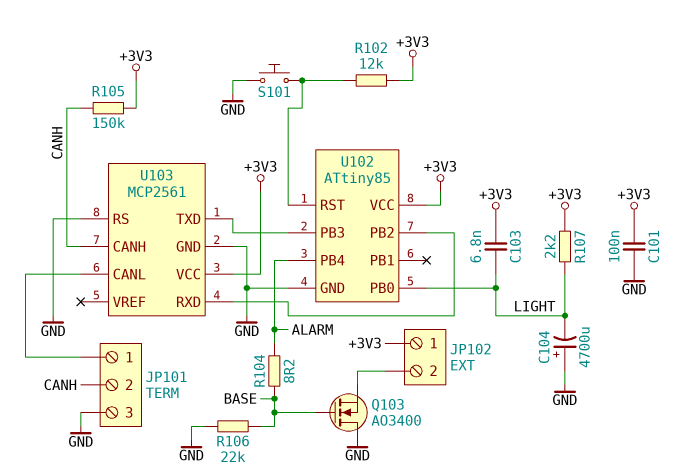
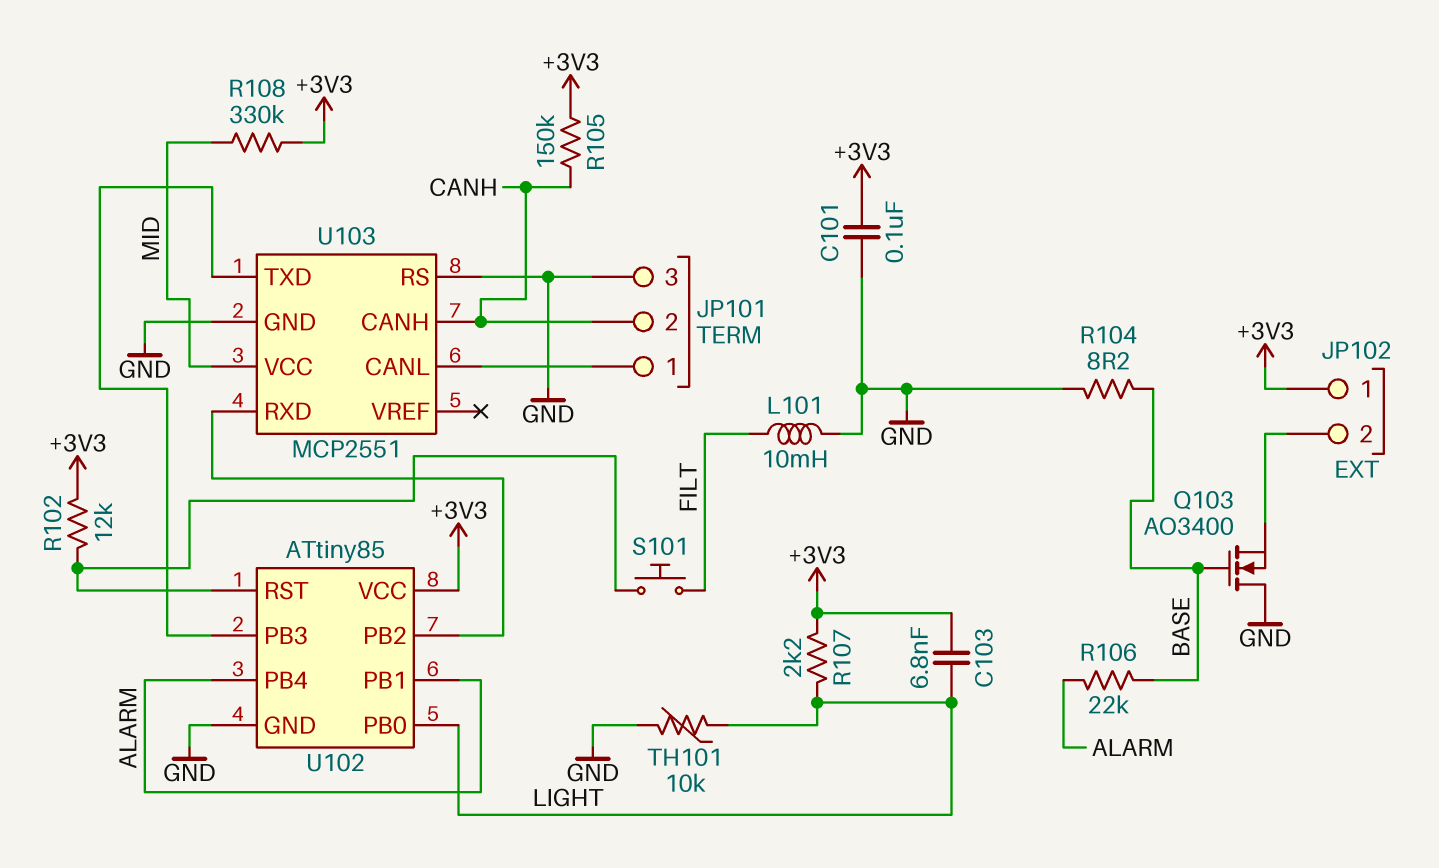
C104: 4700uF (plus GND, minus LIGHT) -> none
L101: none -> 10mH (FILT, GND)
R104: 8.2 (ALARM, BASE) -> 8.2 (BASE, GND)
R106: 22k (BASE, GND) -> 22k (ALARM, BASE)
R108: none -> 330k (+3V3, MID)
S101: button (GND, U102/RST) -> button (FILT, U102/RST)
TH101: none -> 10k (GND, LIGHT)
U102 pin PB1: none -> ALARM
U103: MCP2561 -> MCP2551
U103 pin VCC: +3V3 -> MID

